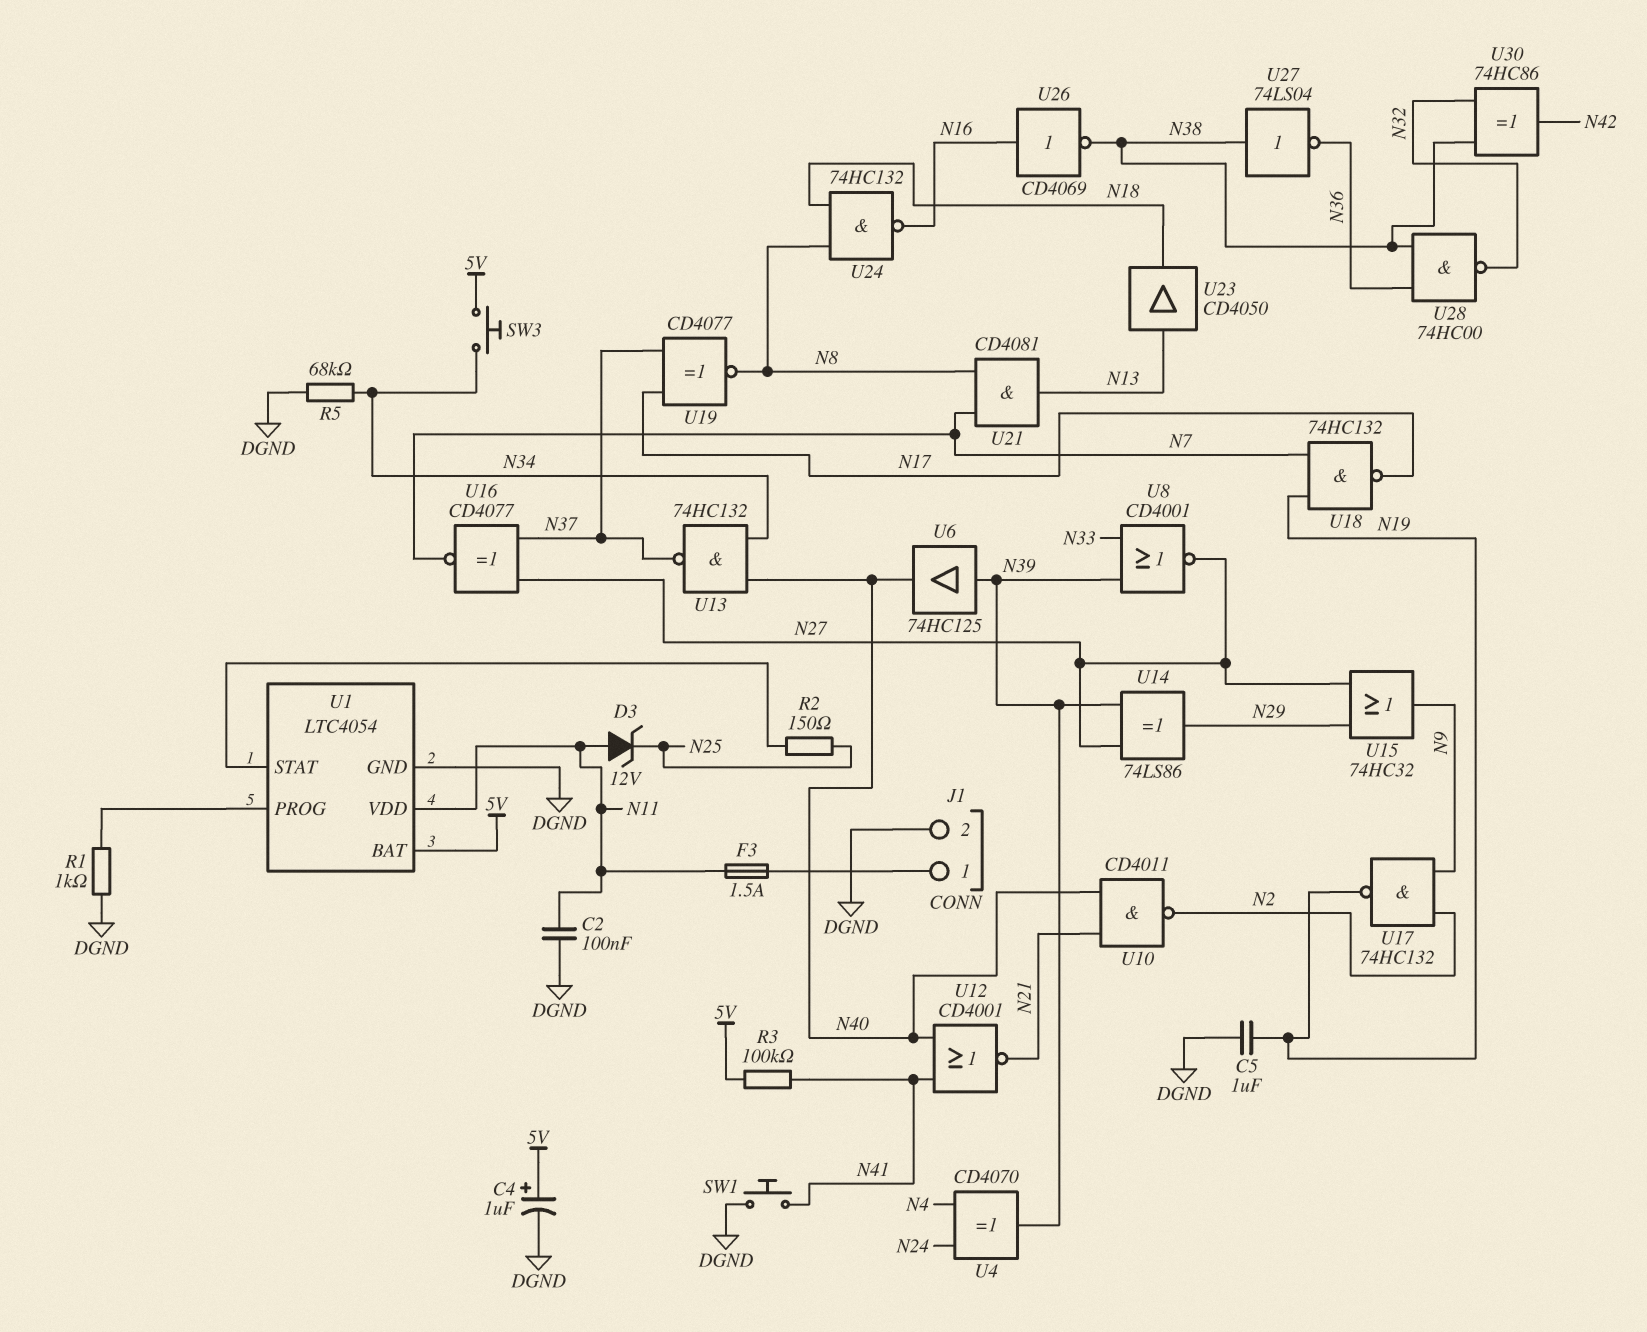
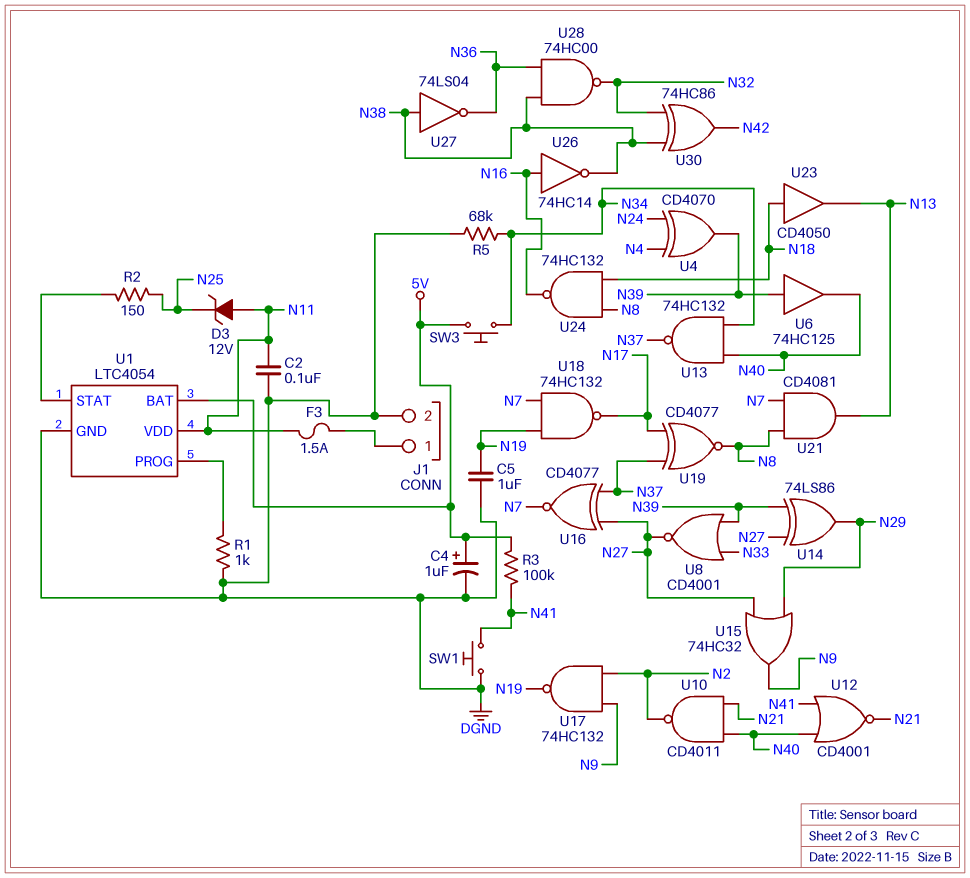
U23: buffer CD4050 (in N13, out N18) -> buffer CD4050 (in N18, out N13)
U26: NOT CD4069 (in N16, out N38) -> NOT 74HC14 (in N16, out N38)

